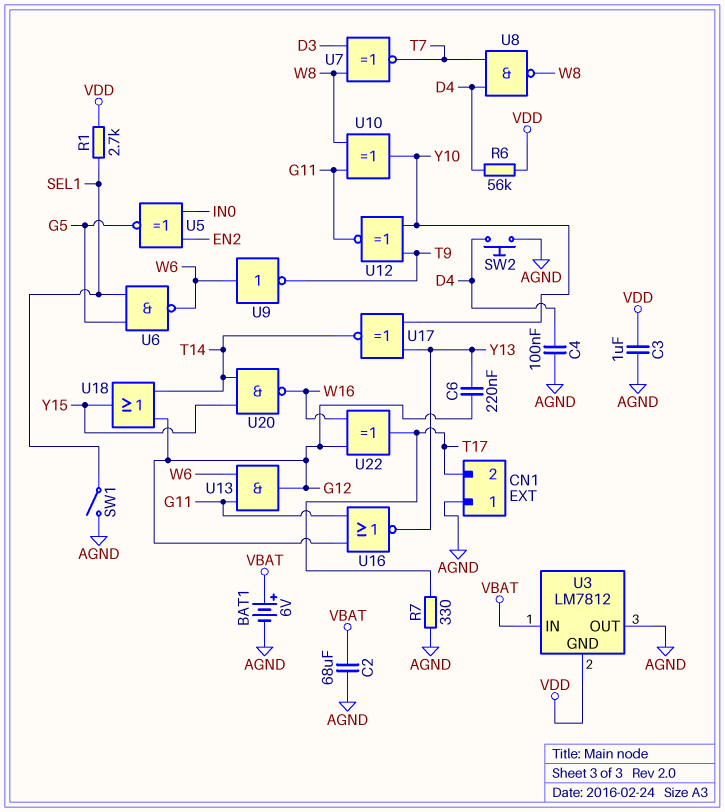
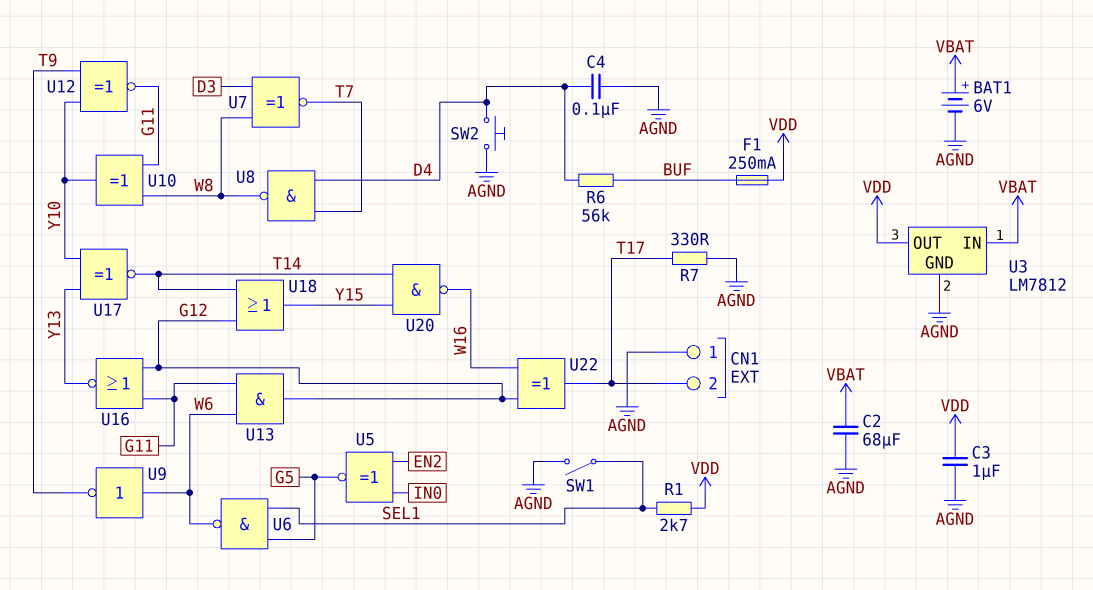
C6: 220nF (G12, Y13) -> none
F1: none -> 250mA (BUF, VDD)
R6: 56k (D4, VDD) -> 56k (BUF, D4)
U3 pin GND: VDD -> AGND
U3 pin OUT: AGND -> VDD

